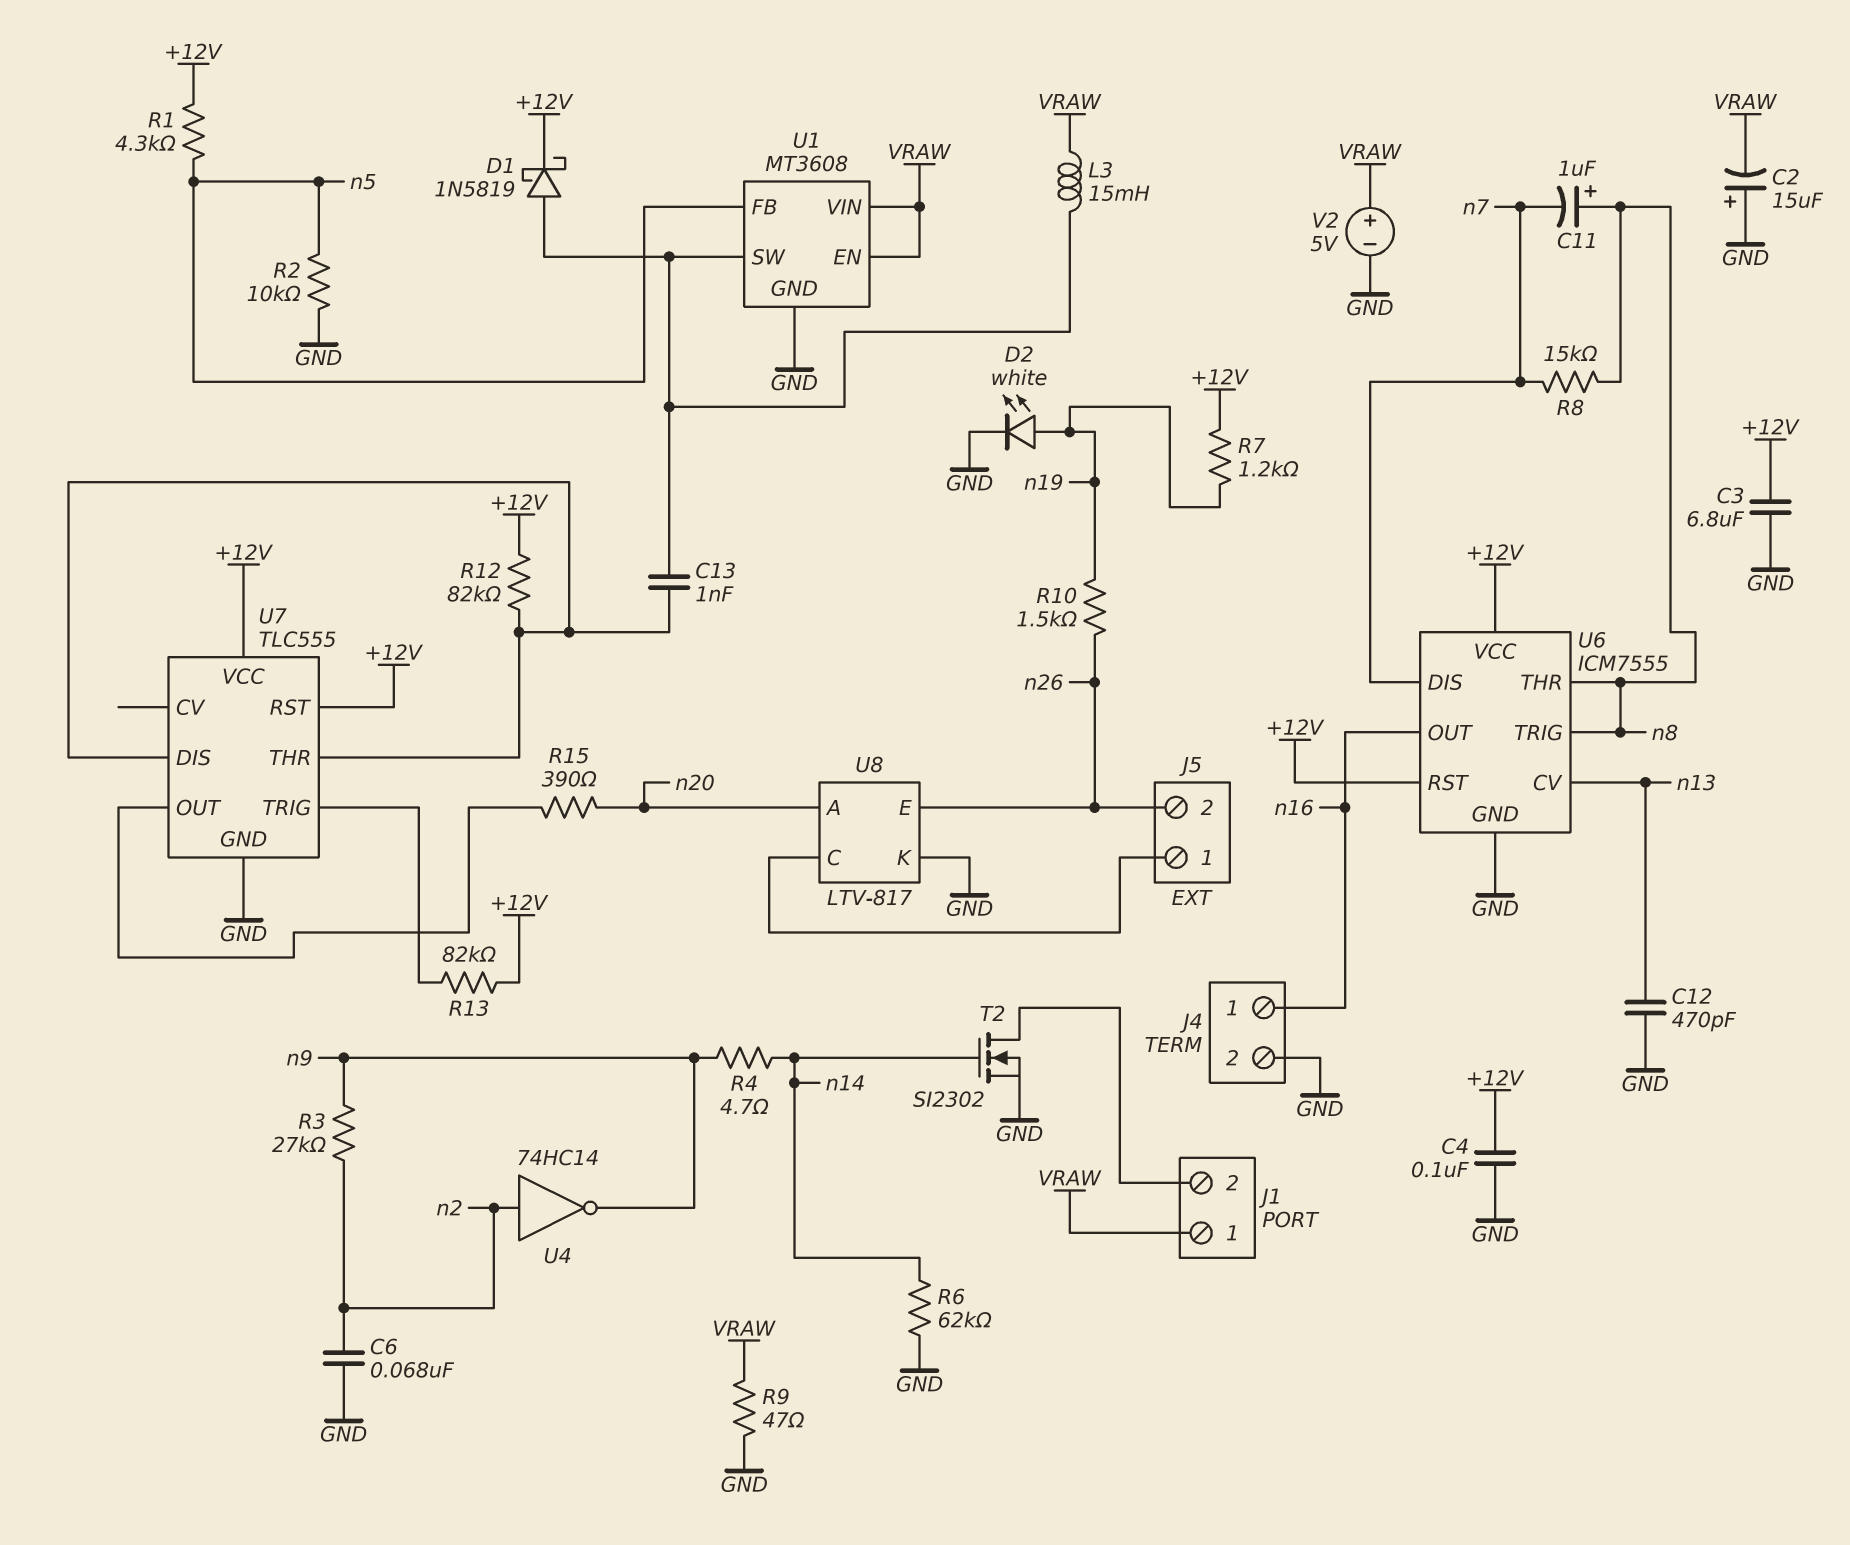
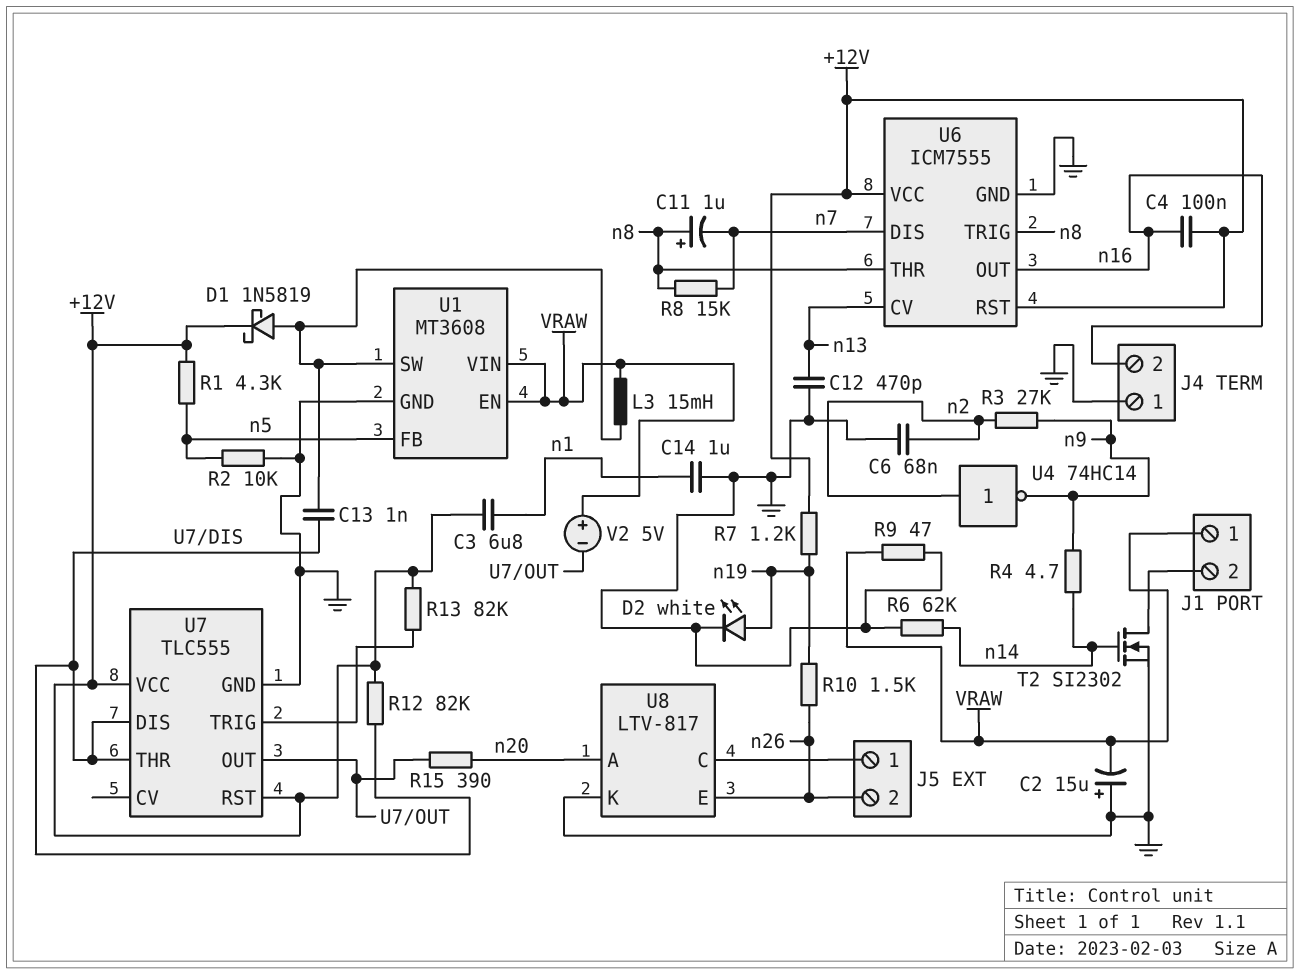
C3: 6.8uF (+12V, GND) -> 6.8uF (+12V, n1)
C4: 100nF (+12V, GND) -> 100nF (+12V, n16)
C14: none -> 1uF (GND, n1)
J4 pin 1: n16 -> GND
J4 pin 2: GND -> n16
V2: 5V (plus VRAW, minus GND) -> 5V (plus VRAW, minus U7/OUT)

